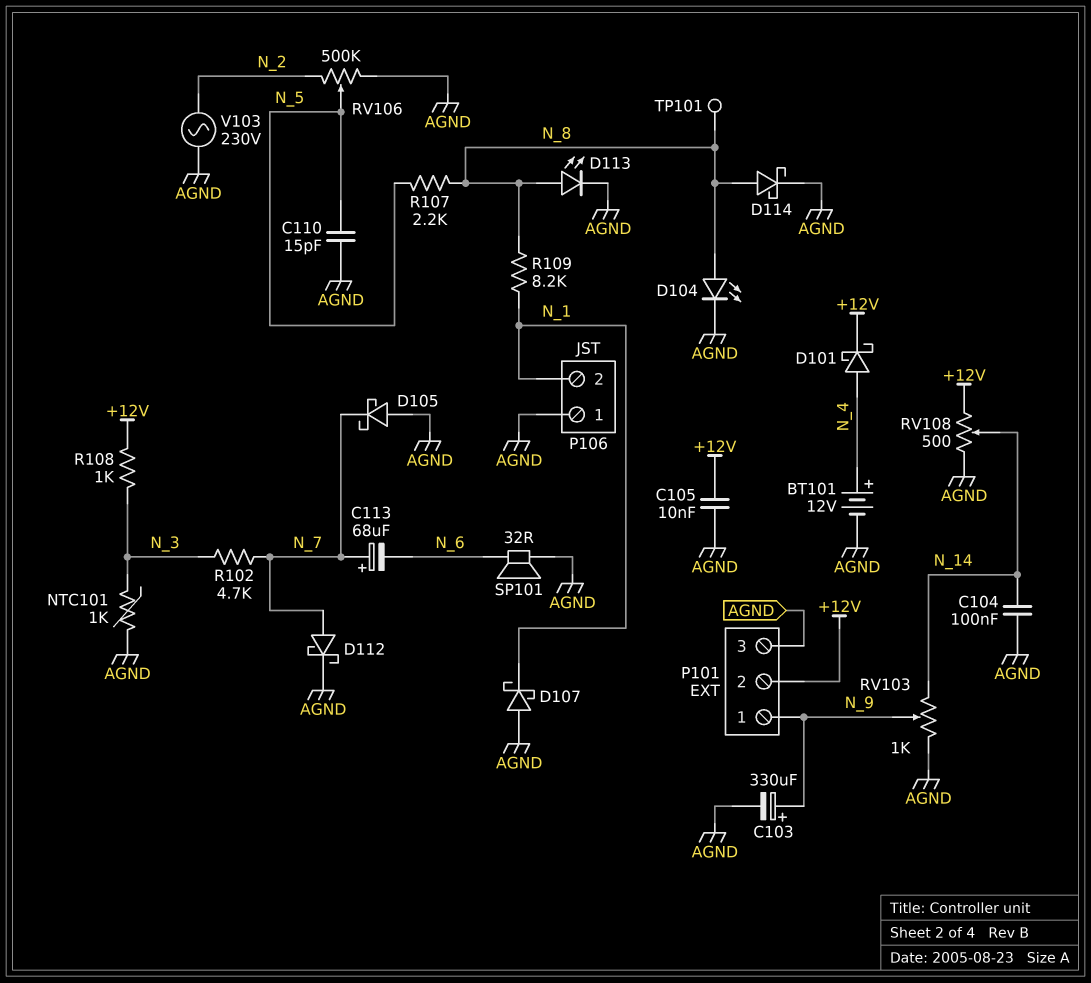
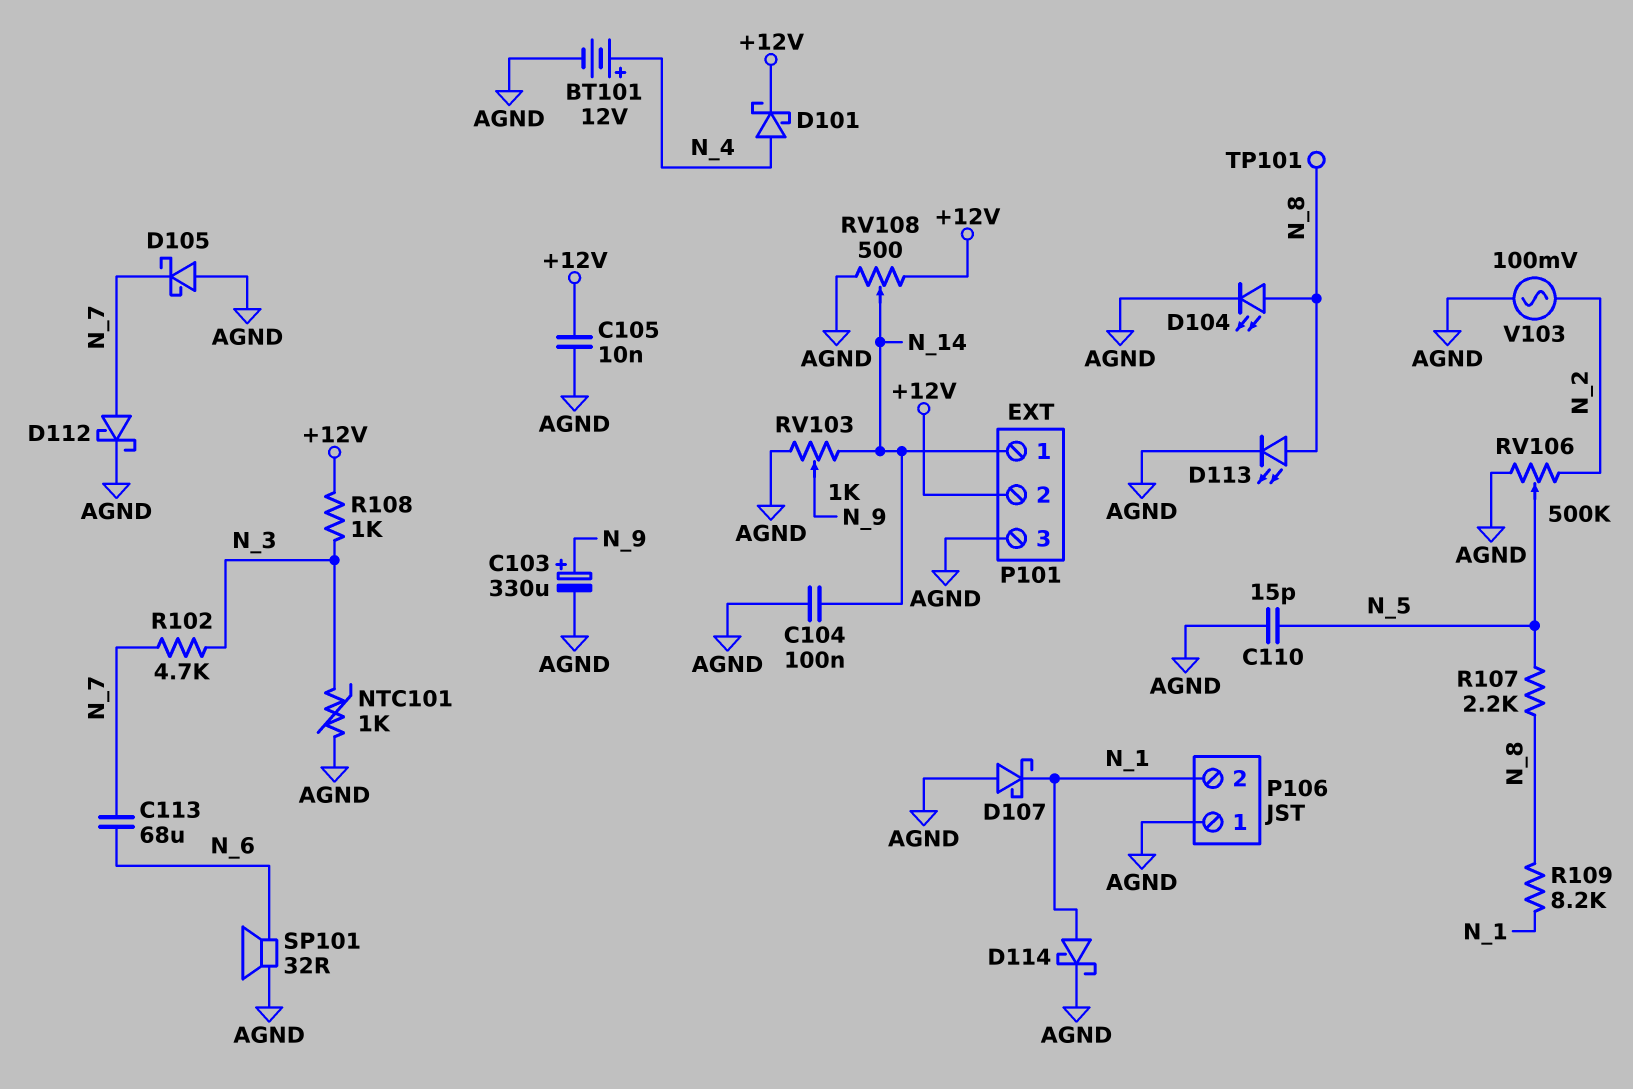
C113: 68uF (plus N_7, minus N_6) -> 68uF (N_6, N_7)
D114: schottky (A N_8, K AGND) -> schottky (A N_1, K AGND)
P101 pin 1: N_9 -> N_14
V103: AC 230V (AGND, N_2) -> AC 100mV (AGND, N_2)

